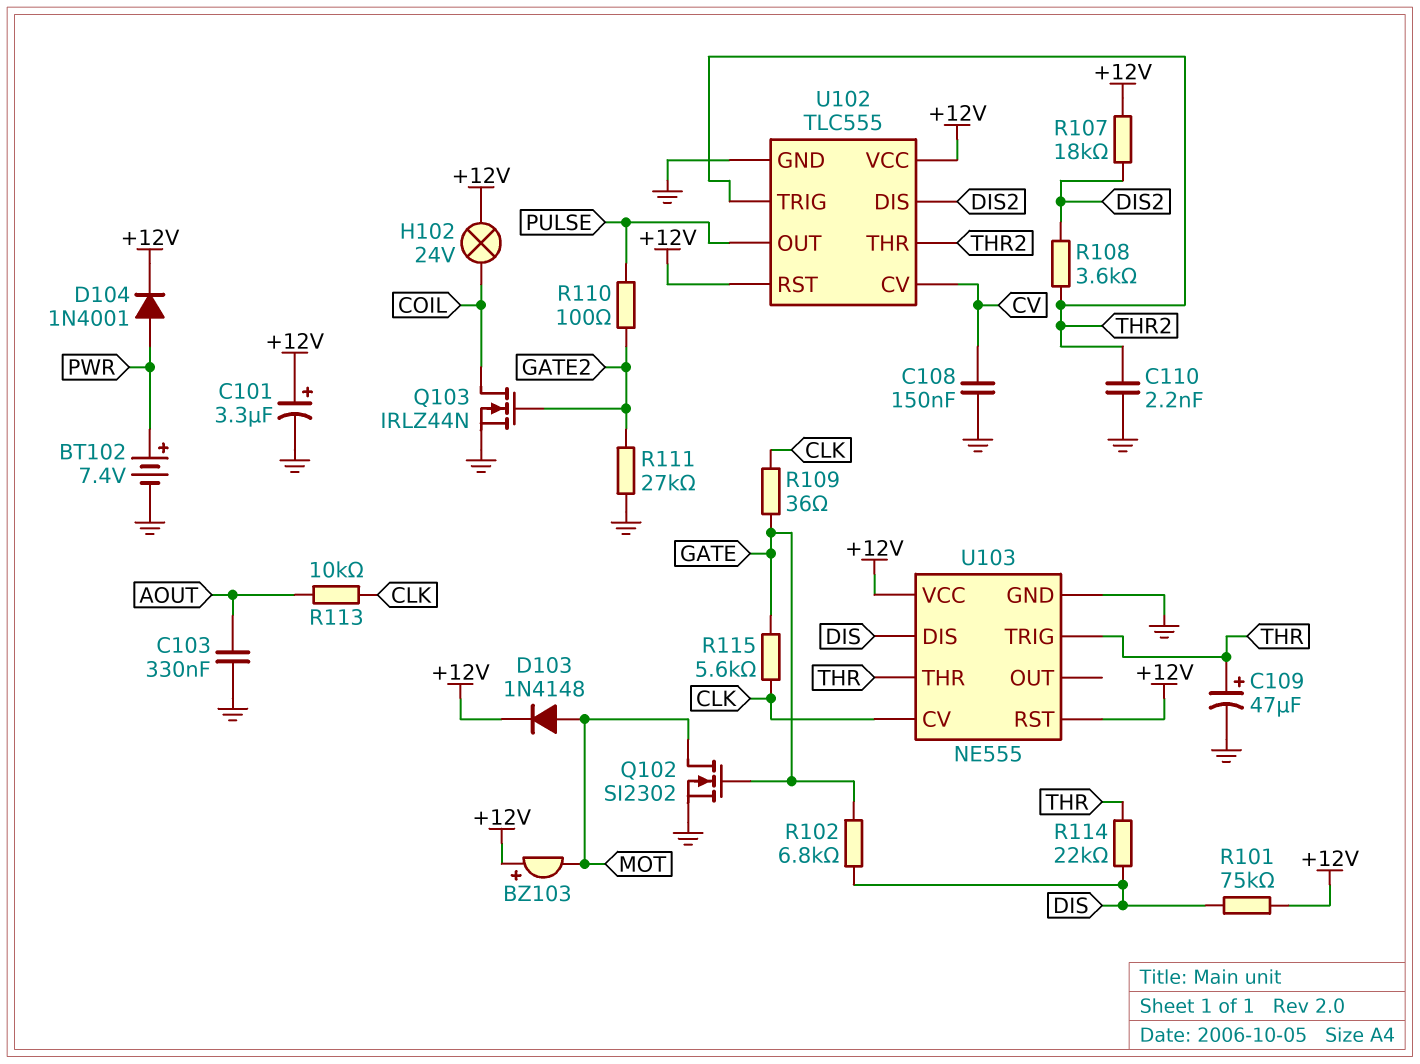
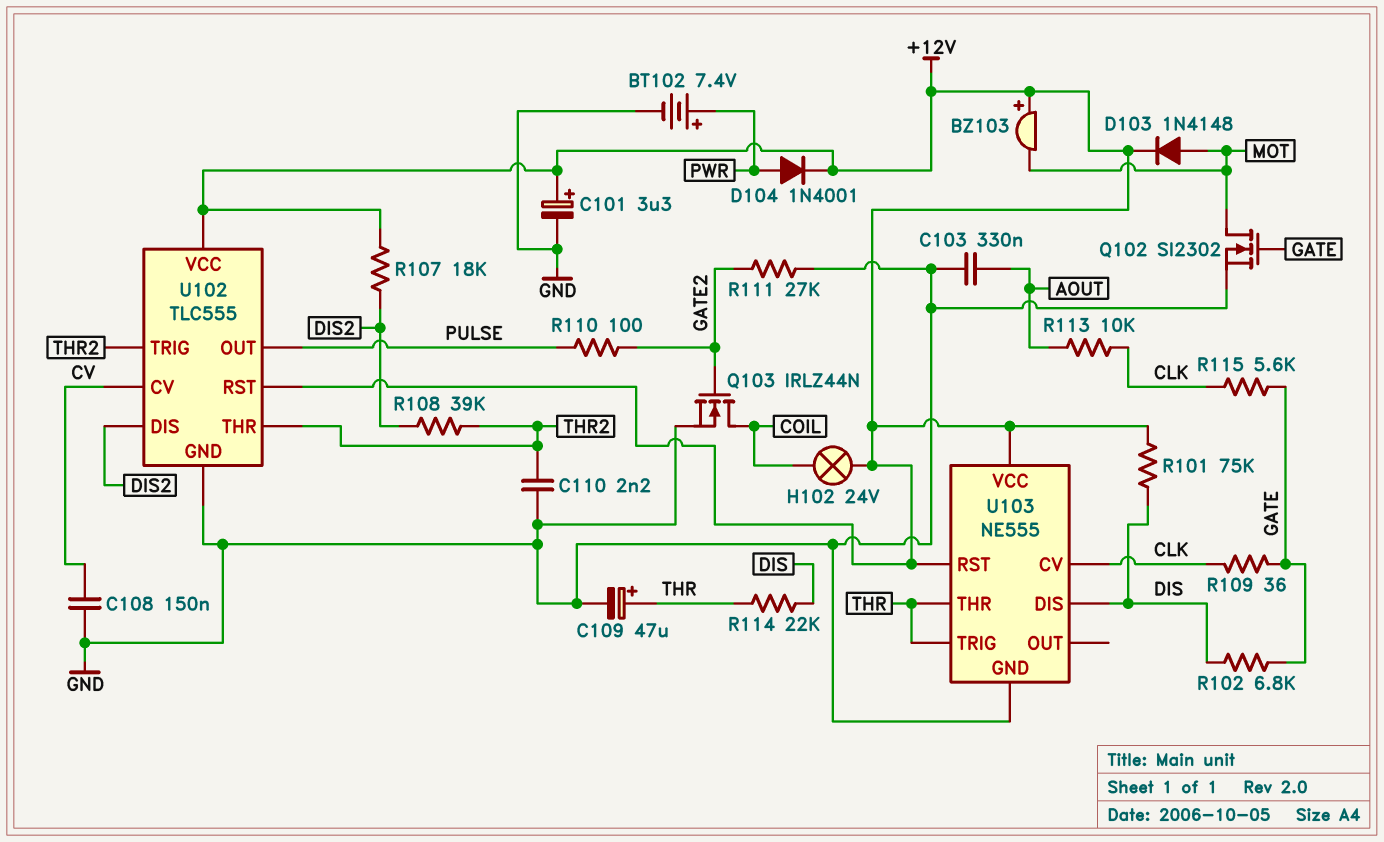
R108: 3.6k (DIS2, THR2) -> 39k (DIS2, THR2)

